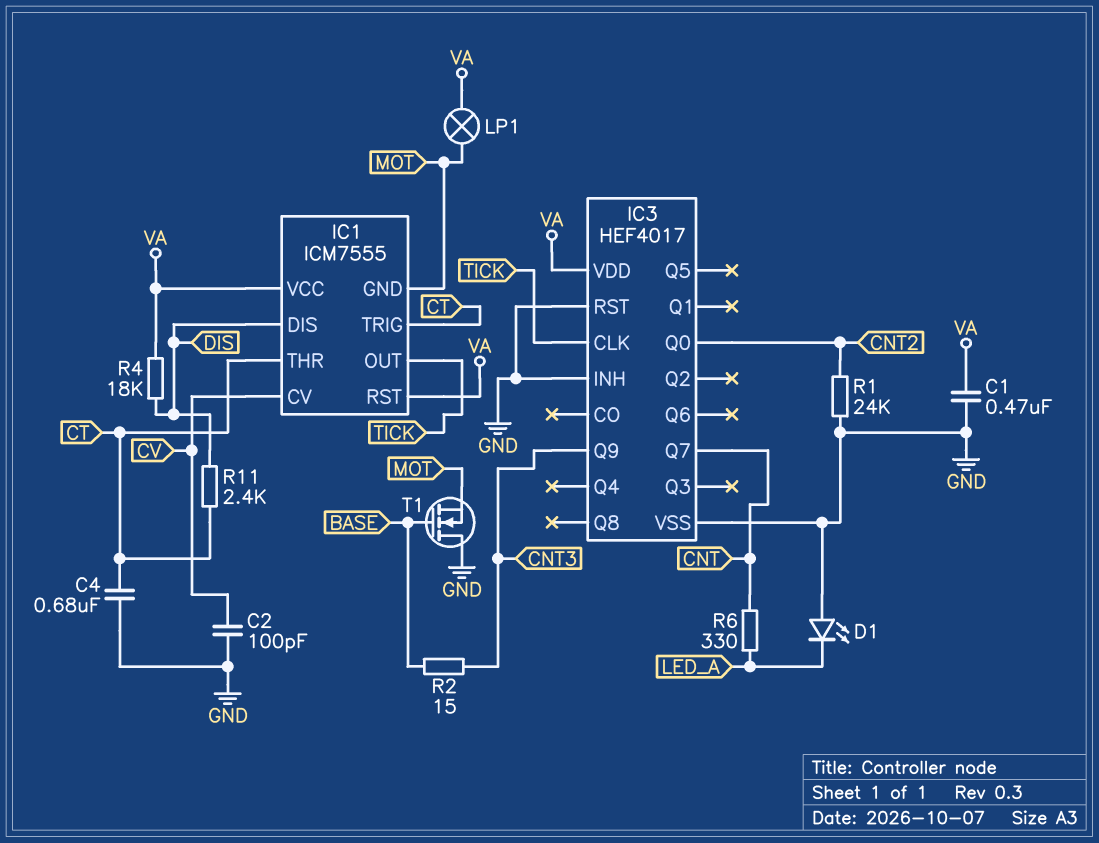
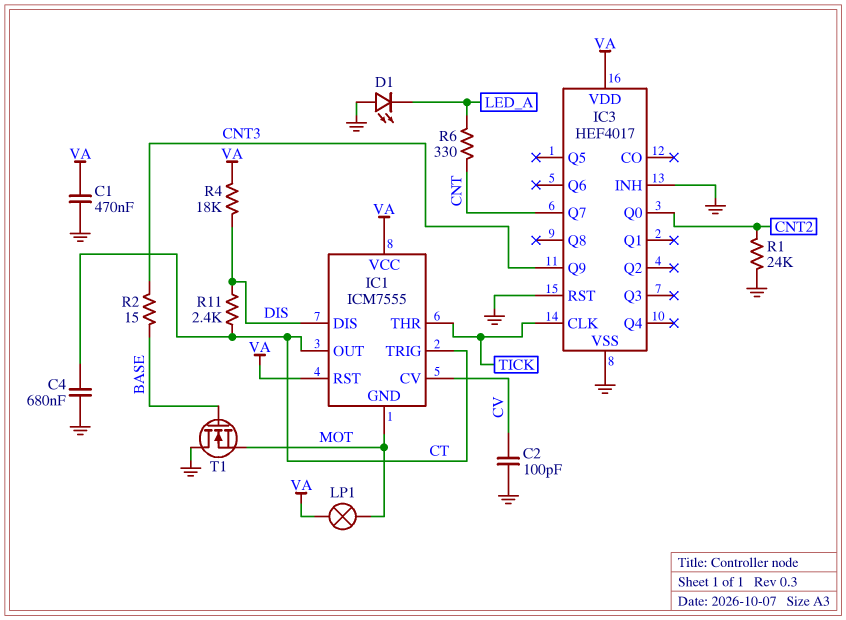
IC1 pin OUT: TICK -> CT
IC1 pin THR: CT -> TICK

